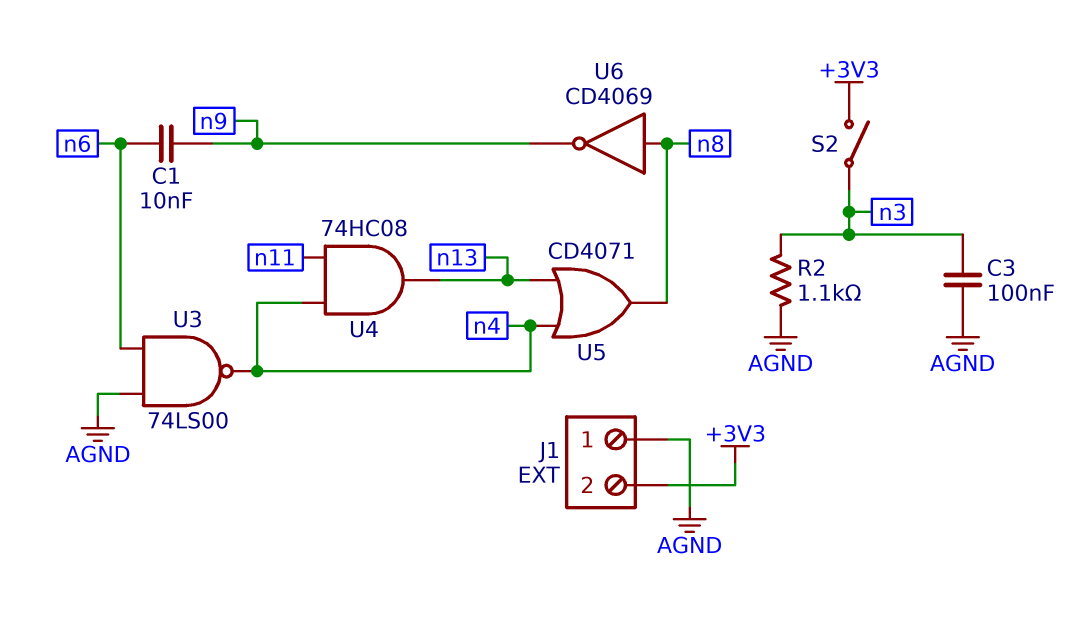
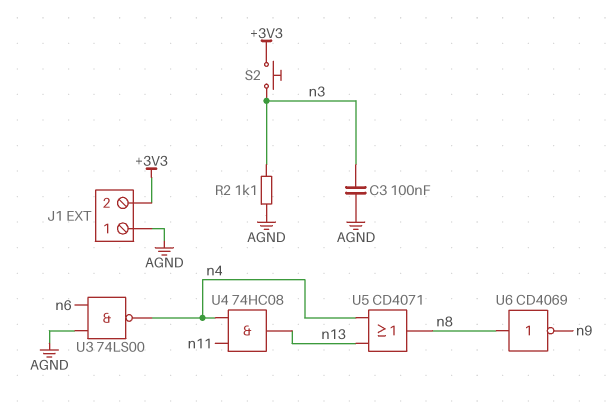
C1: 10nF (n6, n9) -> none
S2: switch (+3V3, n3) -> button (+3V3, n3)

